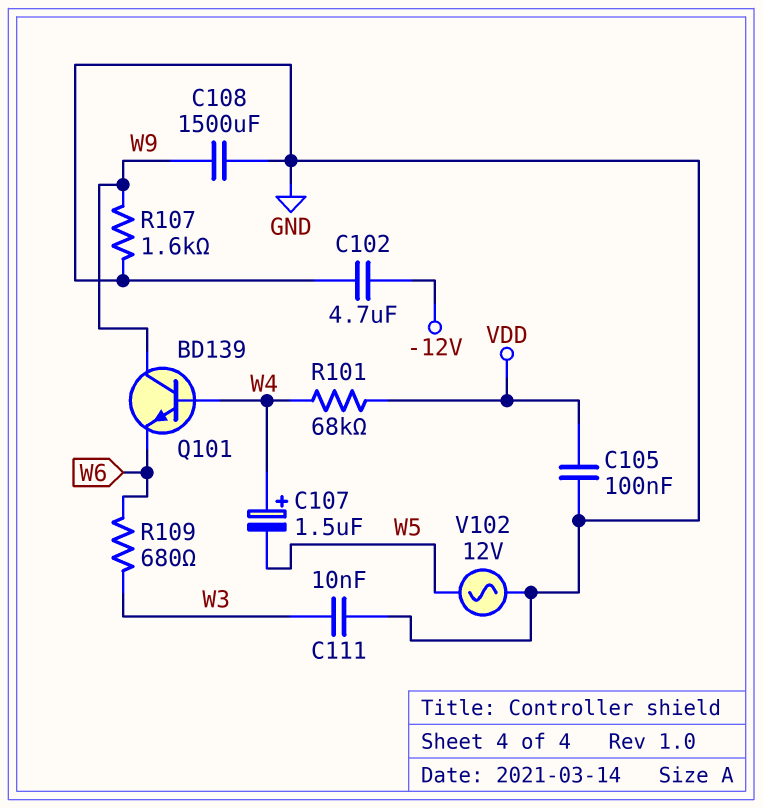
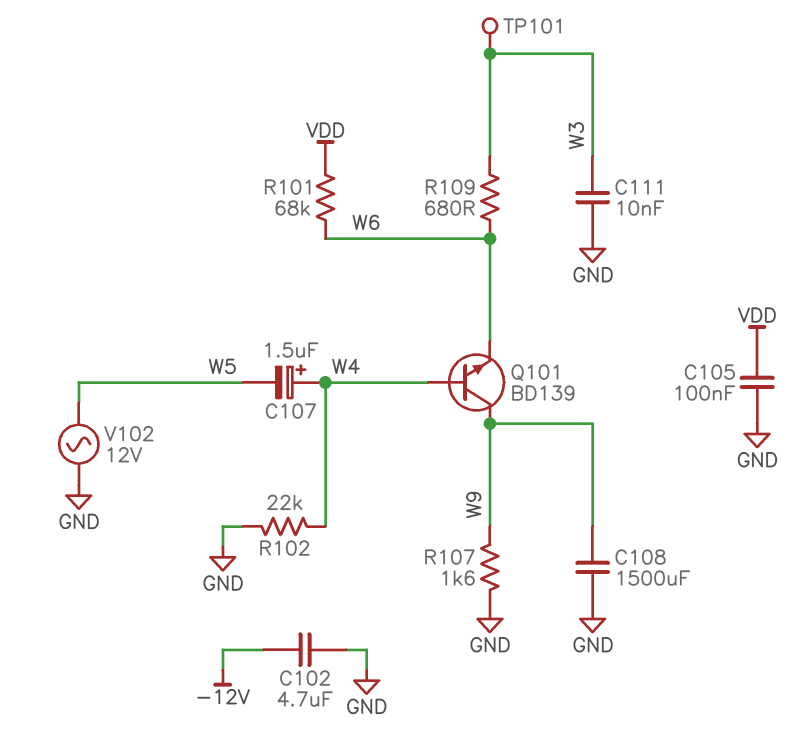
R101: 68k (VDD, W4) -> 68k (VDD, W6)
R102: none -> 22k (GND, W4)
TP101: none -> test point (W3)

